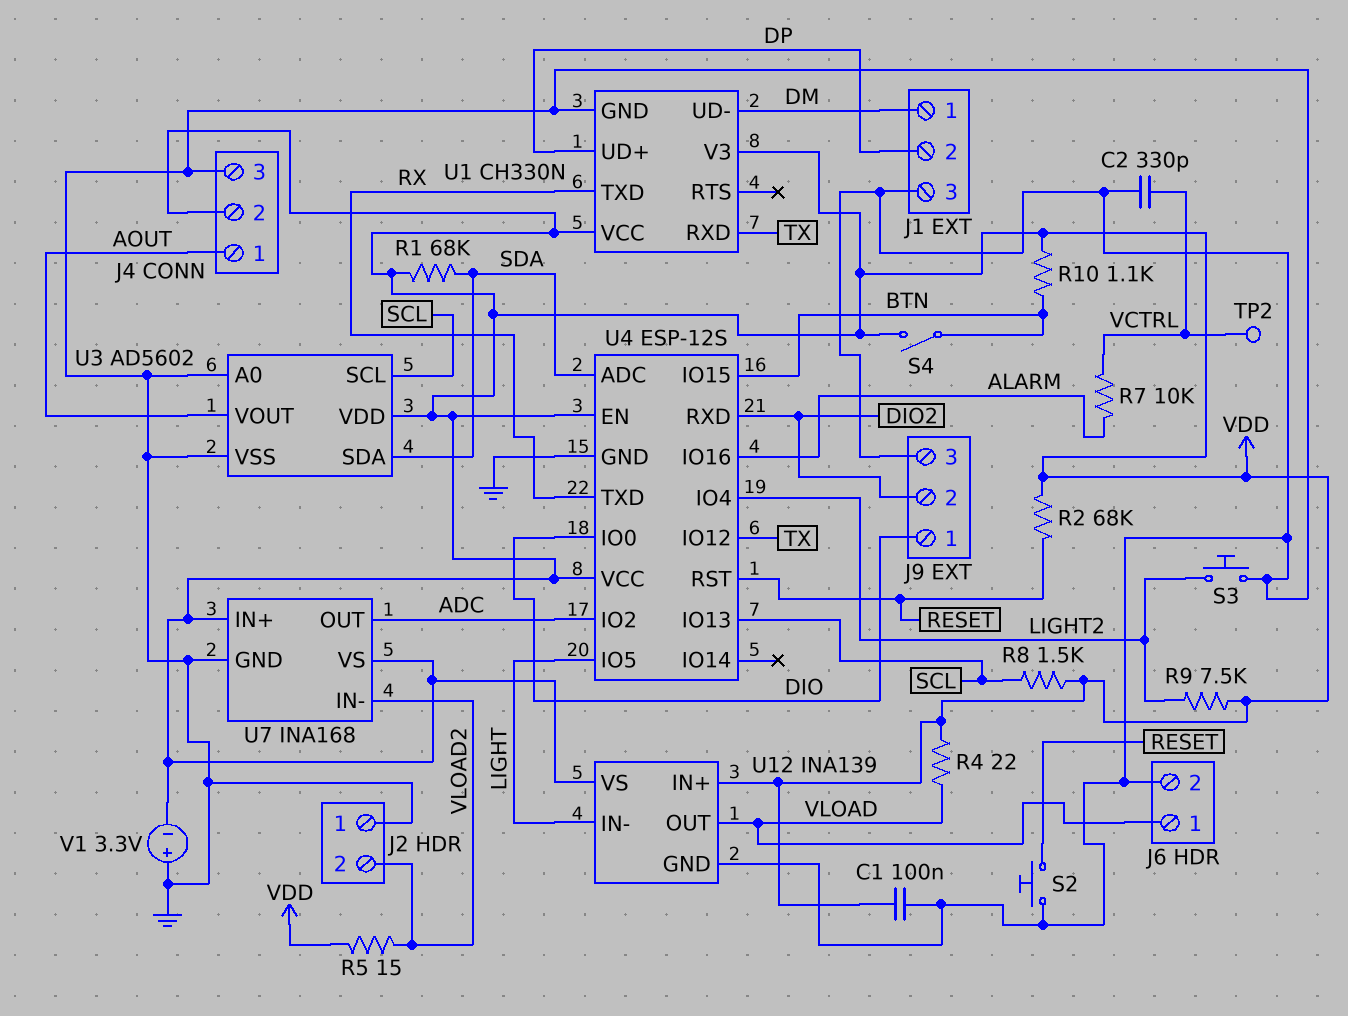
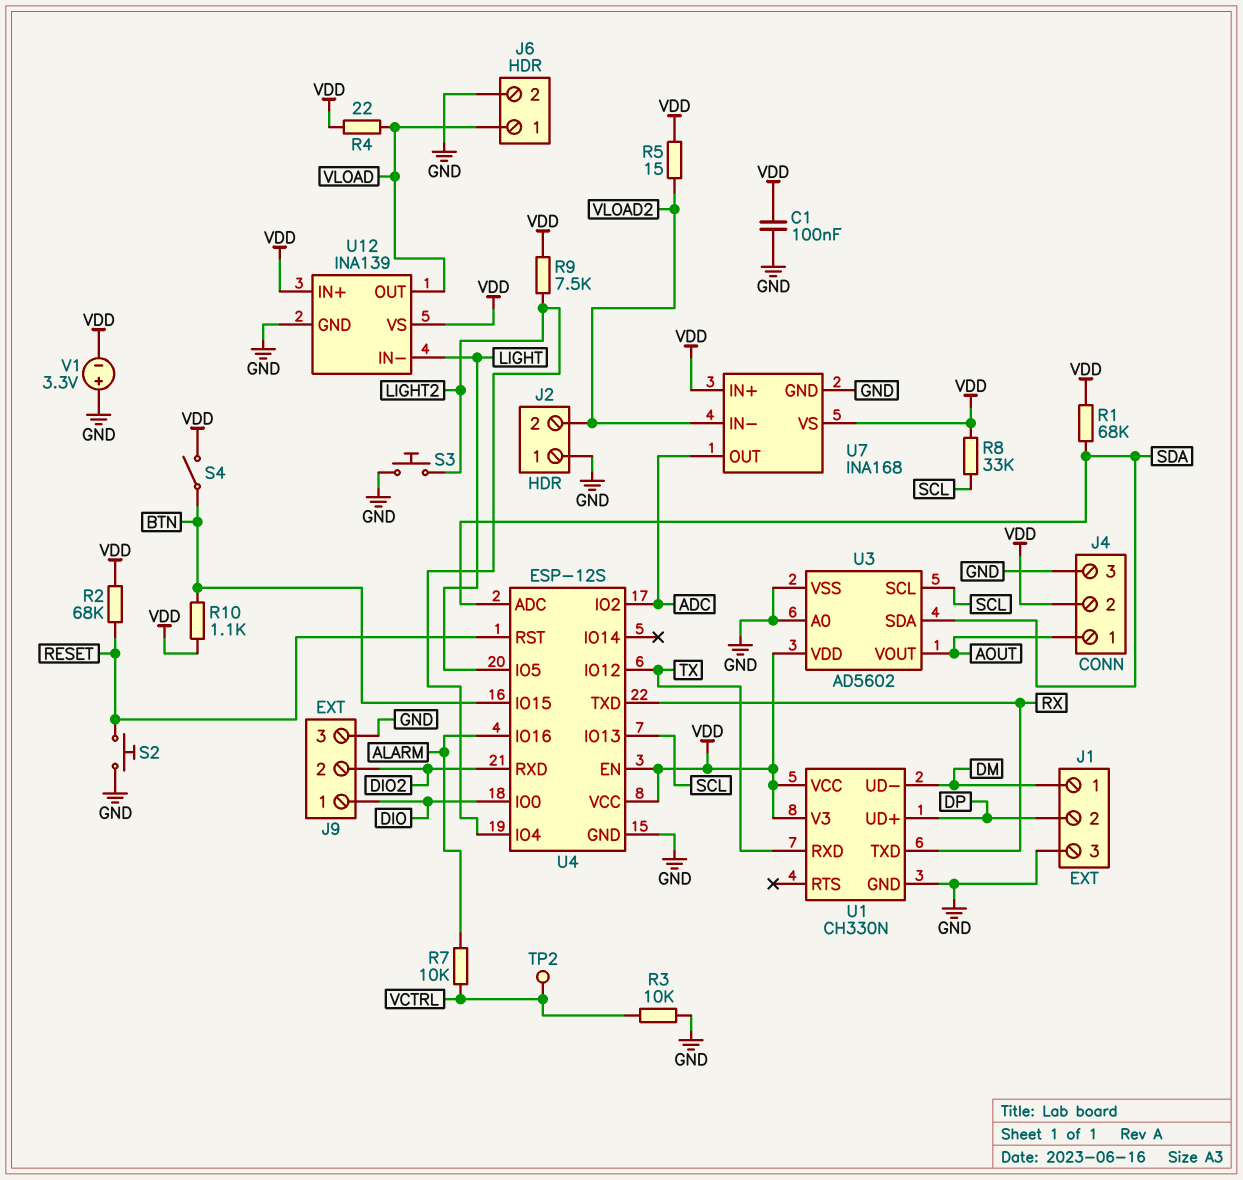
C2: 330pF (GND, VCTRL) -> none
R3: none -> 10k (GND, VCTRL)
R8: 1.5k (SCL, VDD) -> 33k (SCL, VDD)

